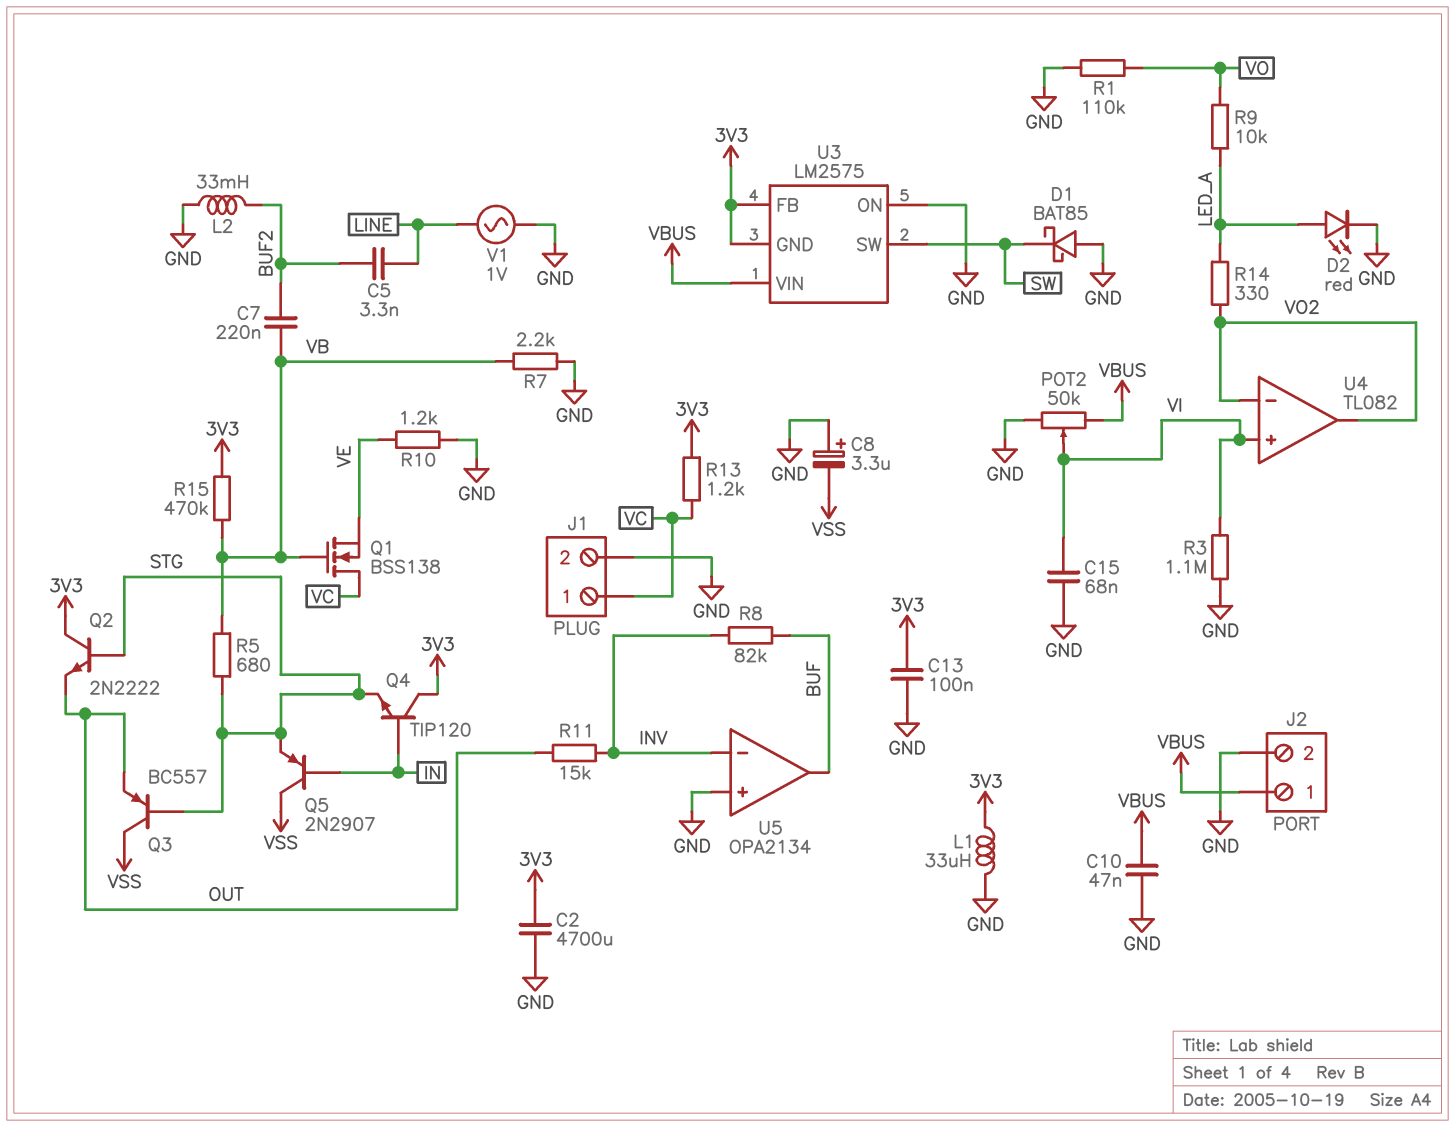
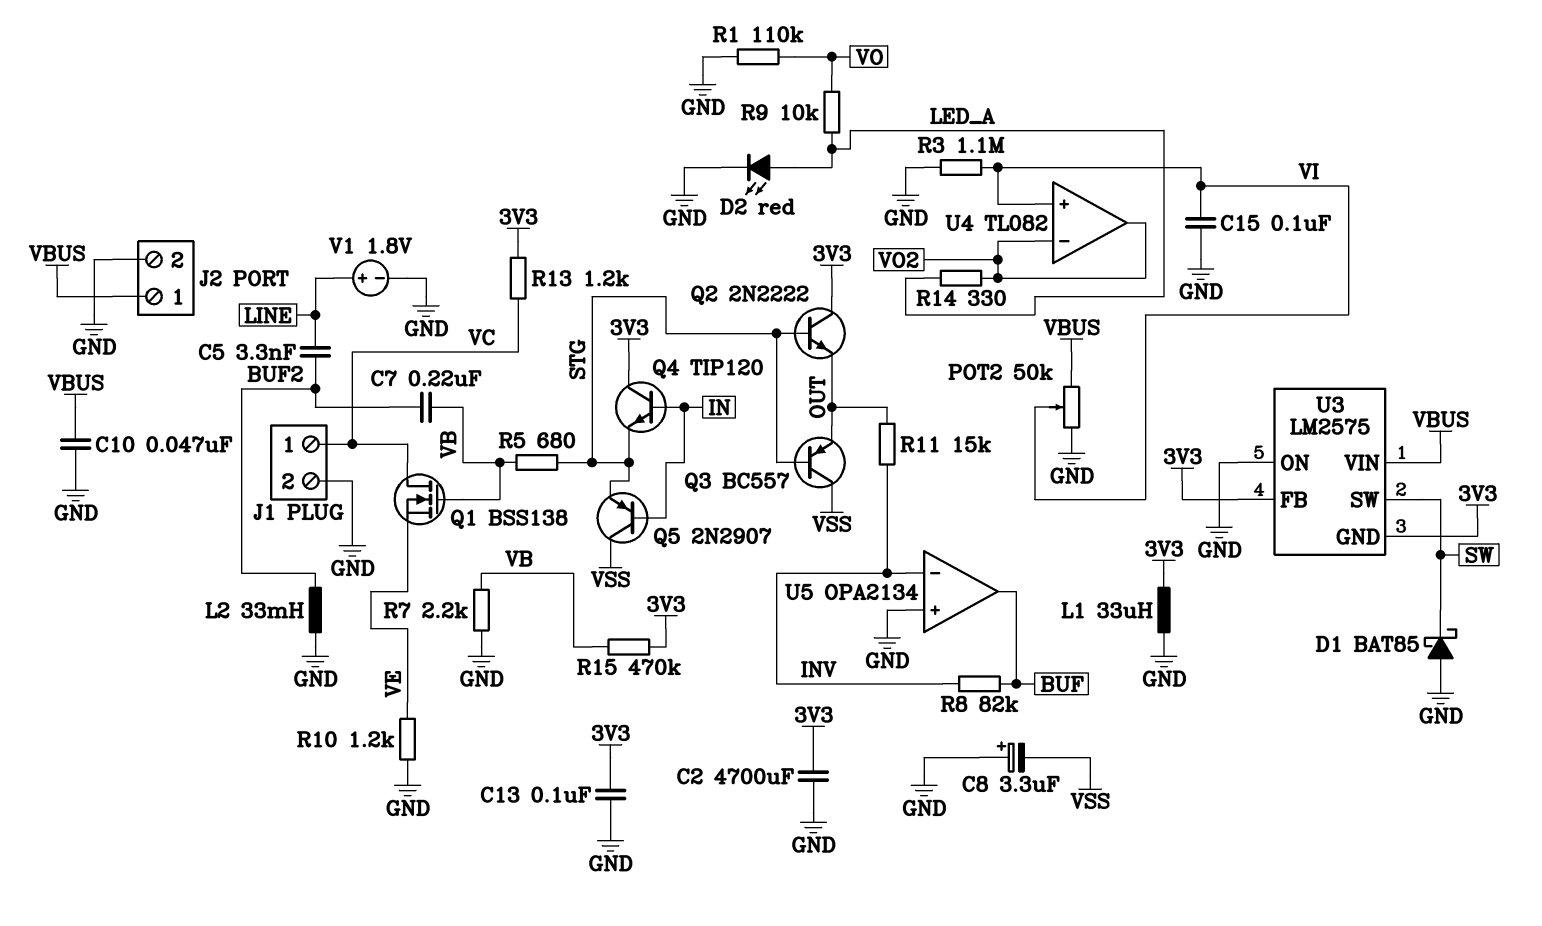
C15: 68nF (GND, VI) -> 100nF (GND, VI)
V1: AC 1V (GND, LINE) -> 1.8V (plus LINE, minus GND)

